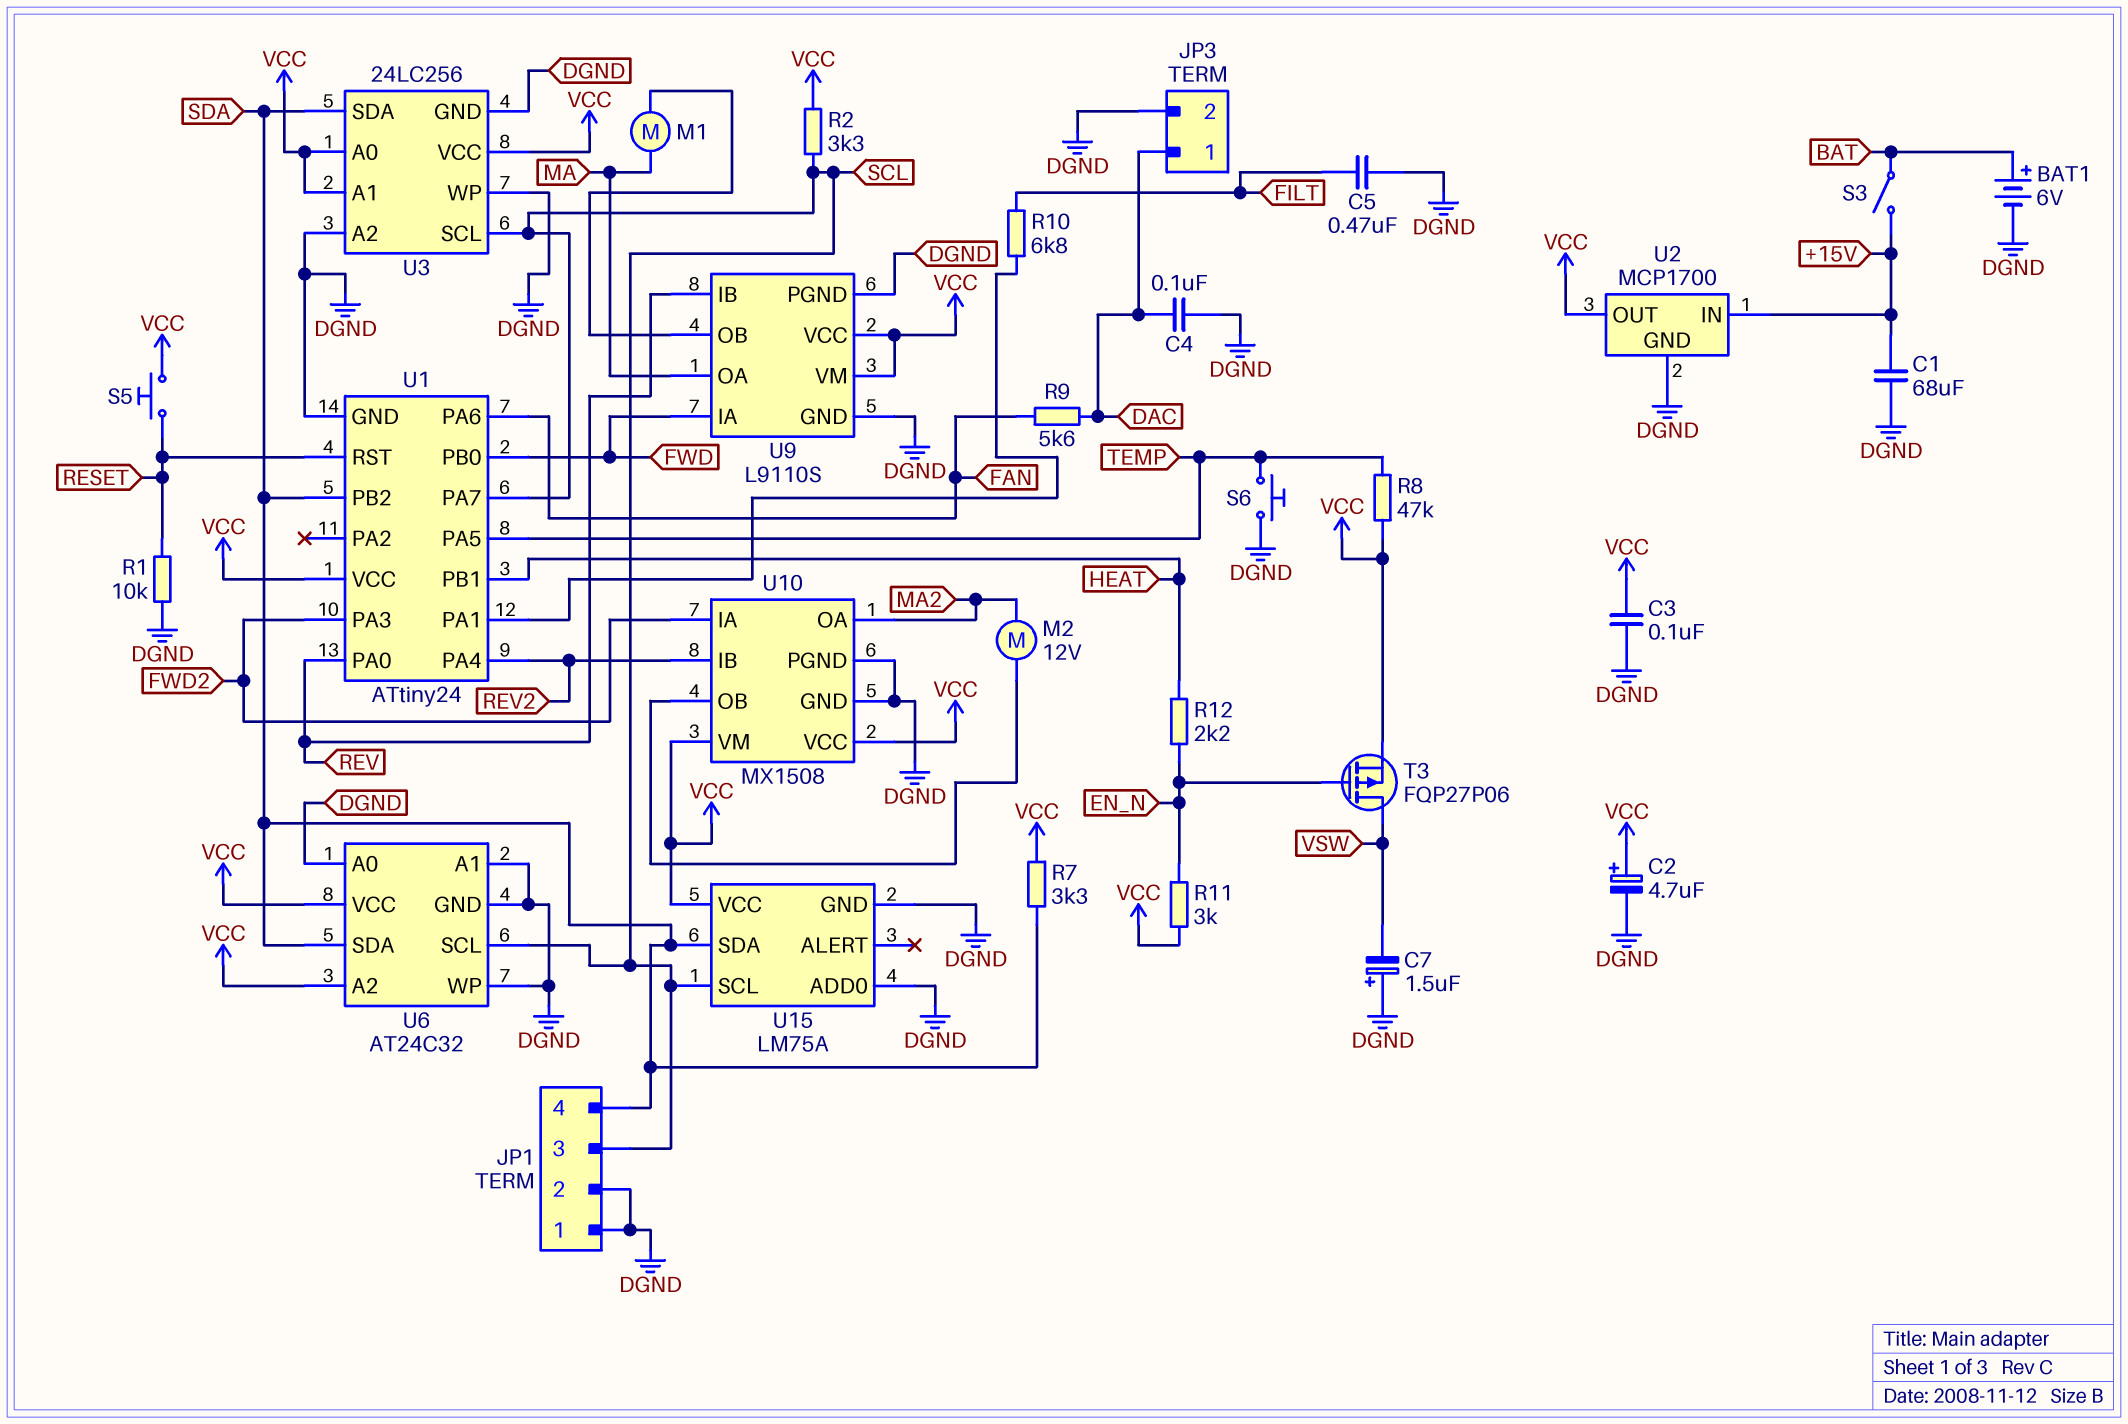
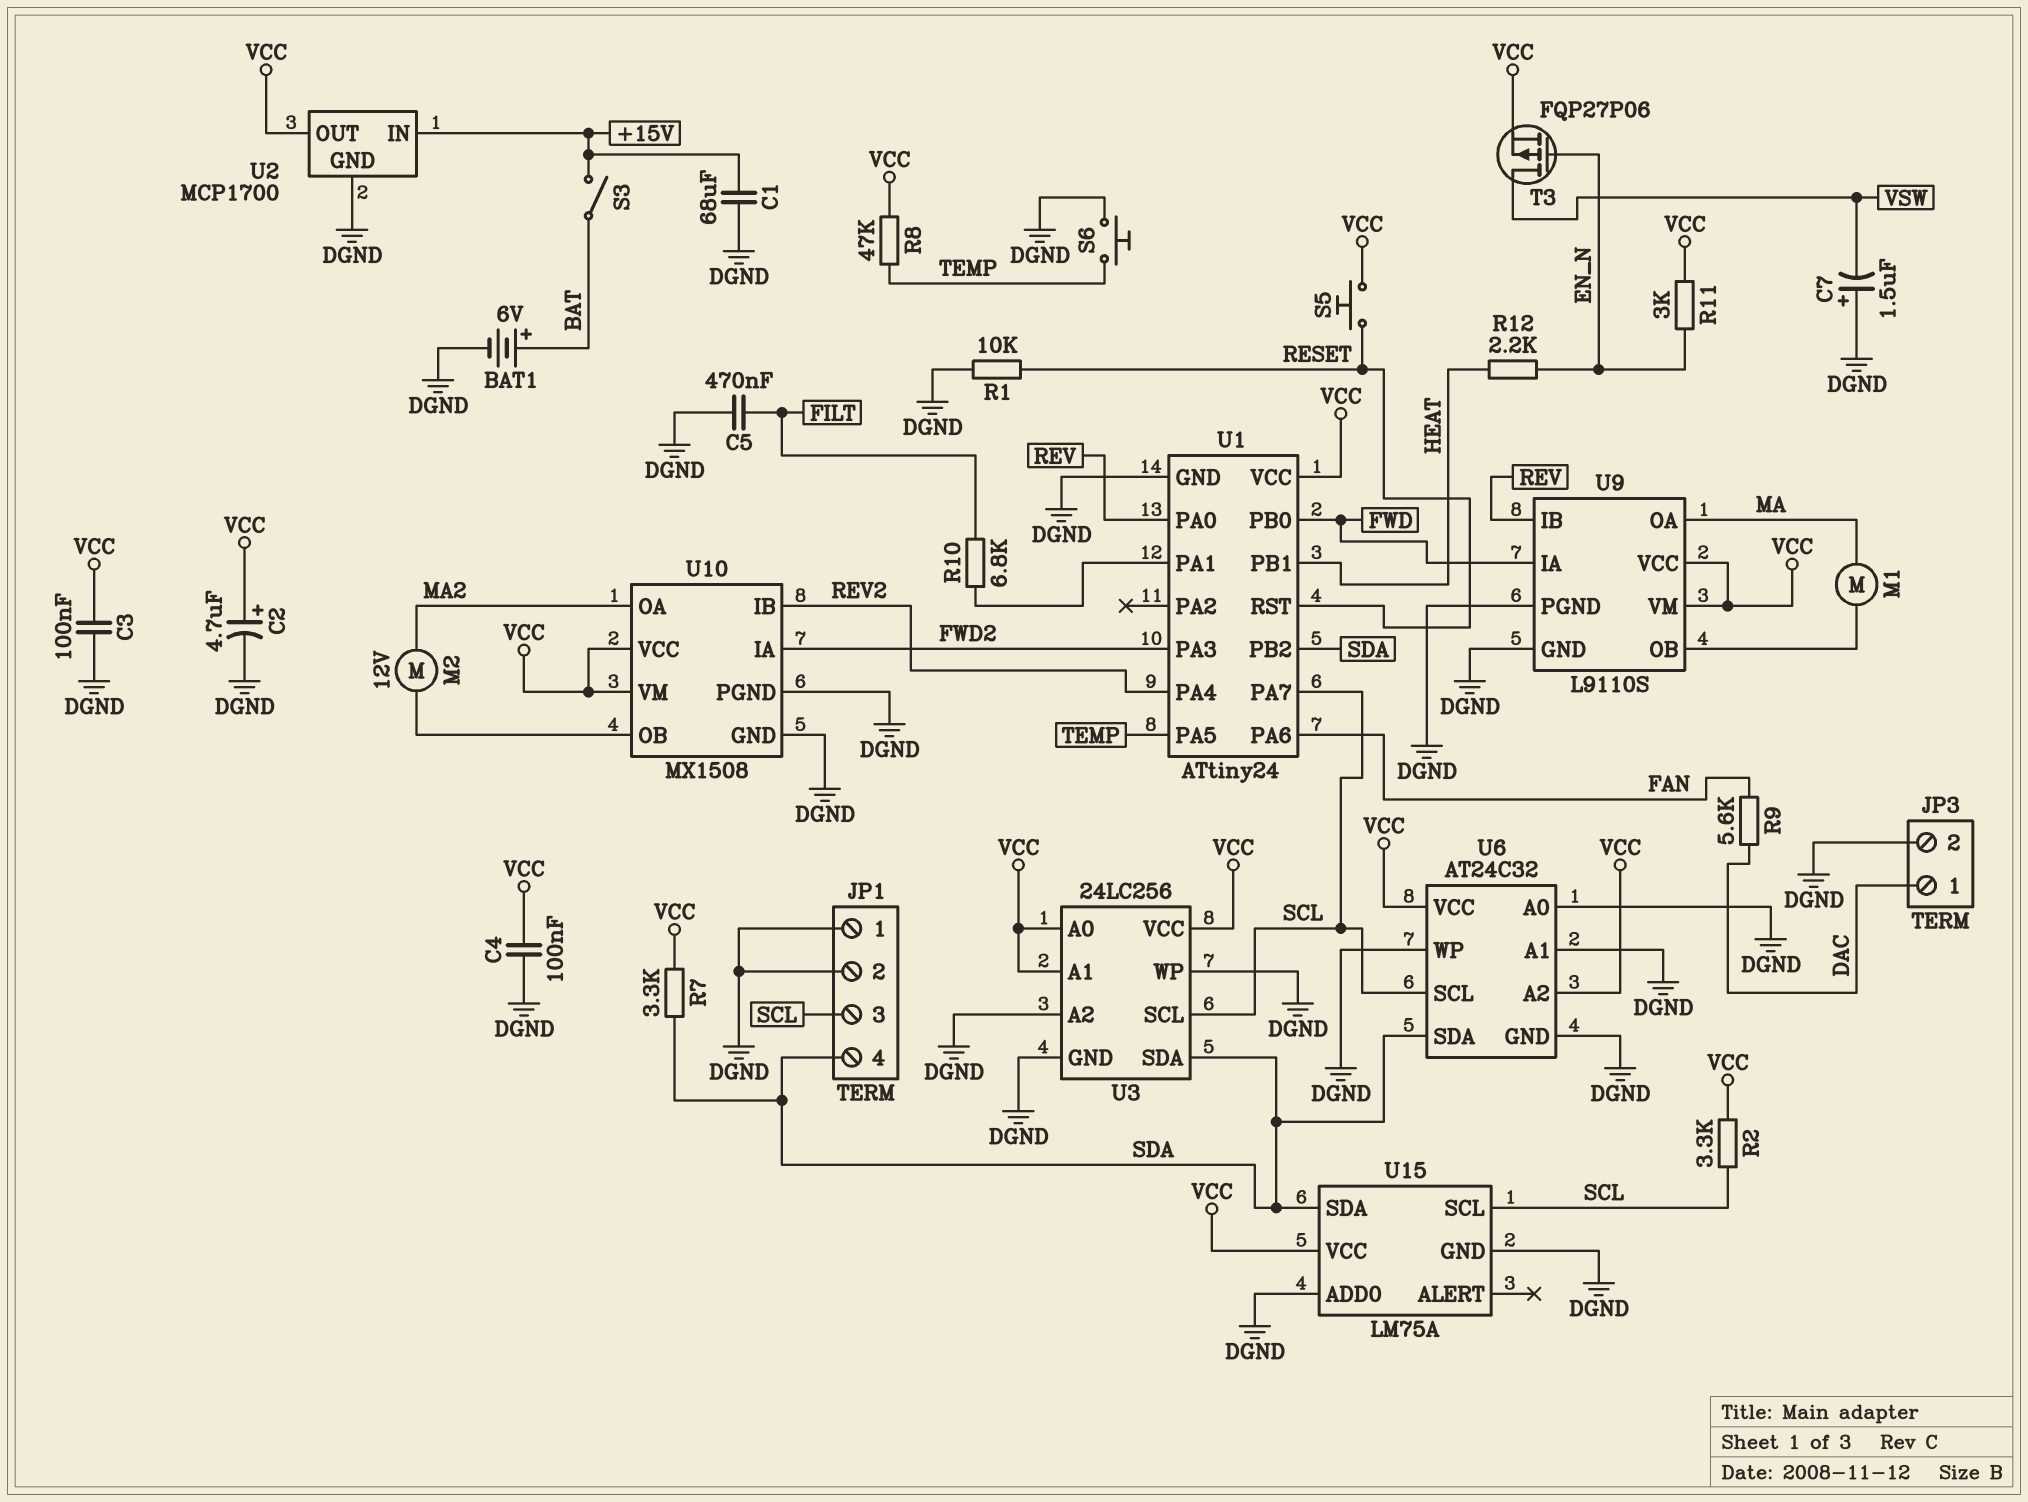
C4: 100nF (DAC, DGND) -> 100nF (DGND, VCC)

